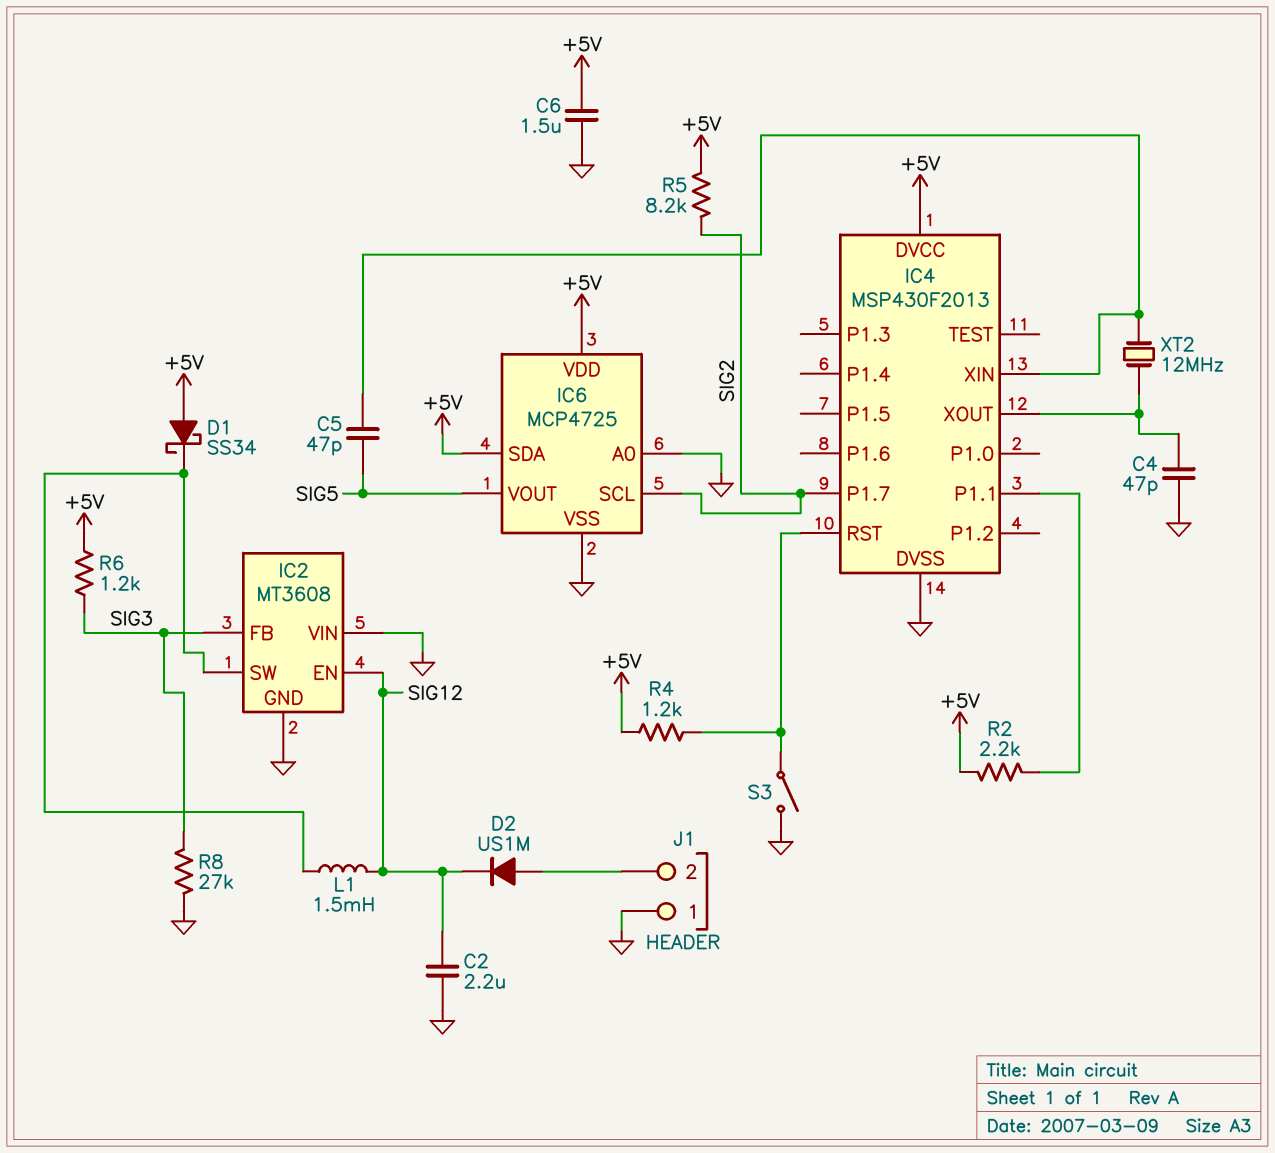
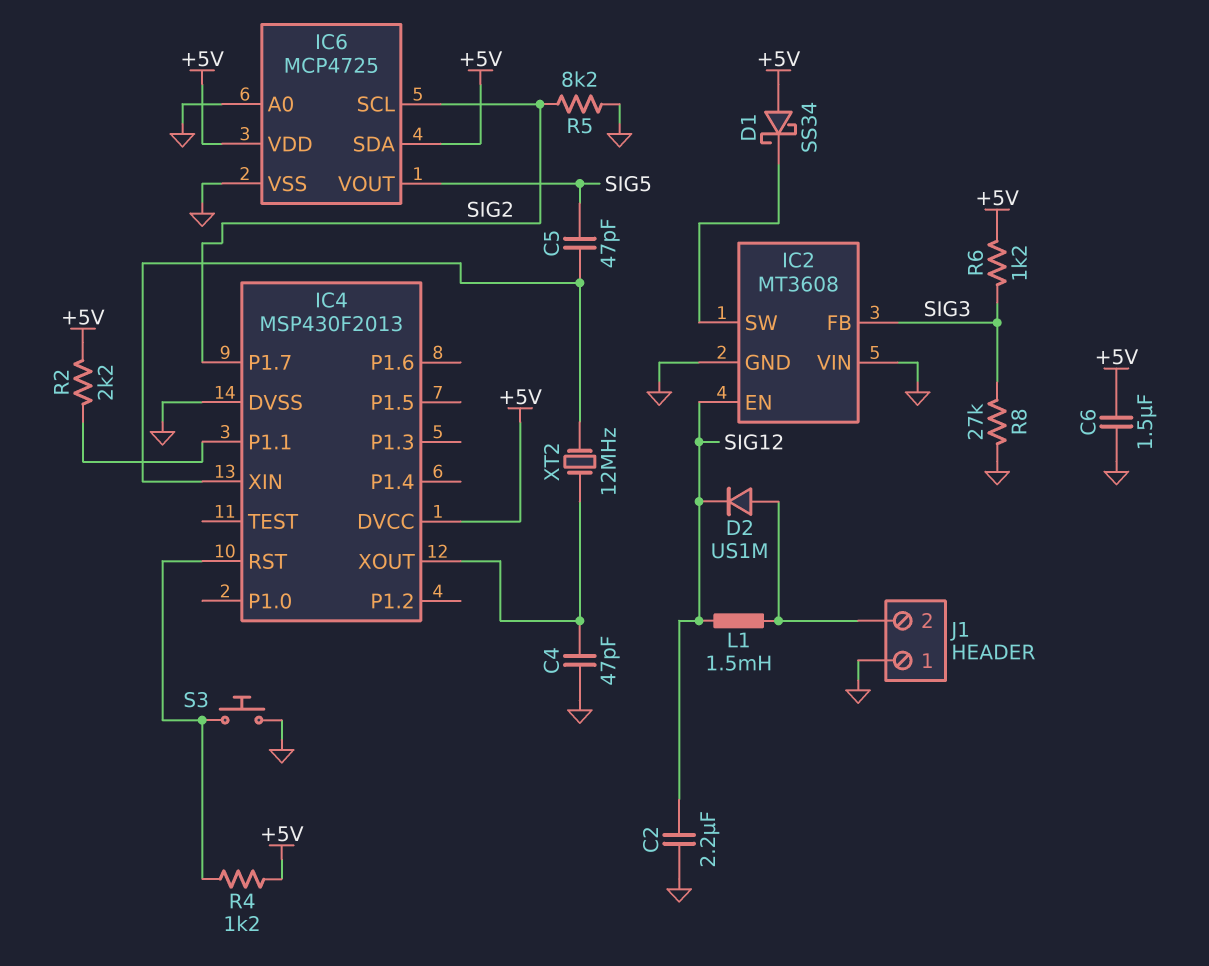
L1: 1.5mH (IC2/SW, SIG12) -> 1.5mH (J1/2, SIG12)
R5: 8.2k (+5V, SIG2) -> 8.2k (GND, SIG2)
S3: switch (GND, IC4/RST) -> button (GND, IC4/RST)

